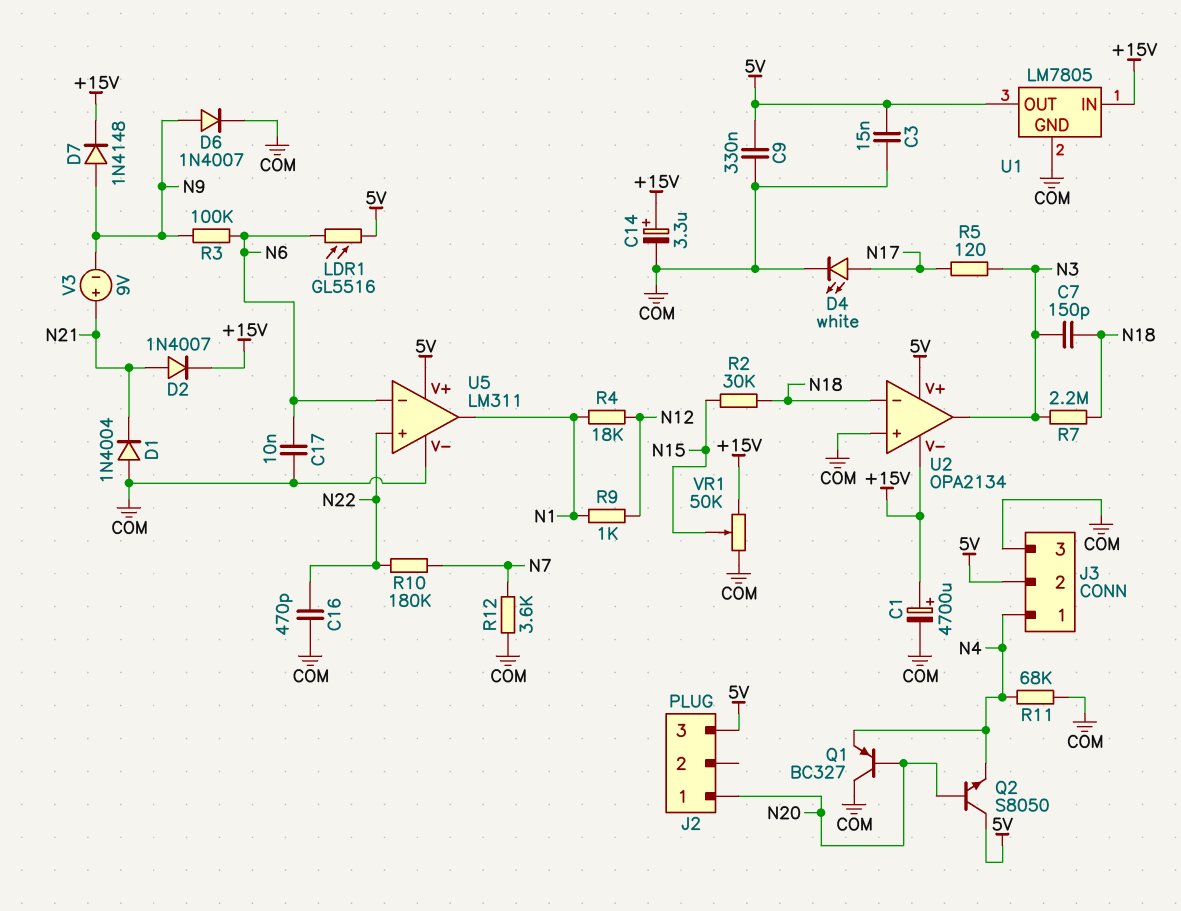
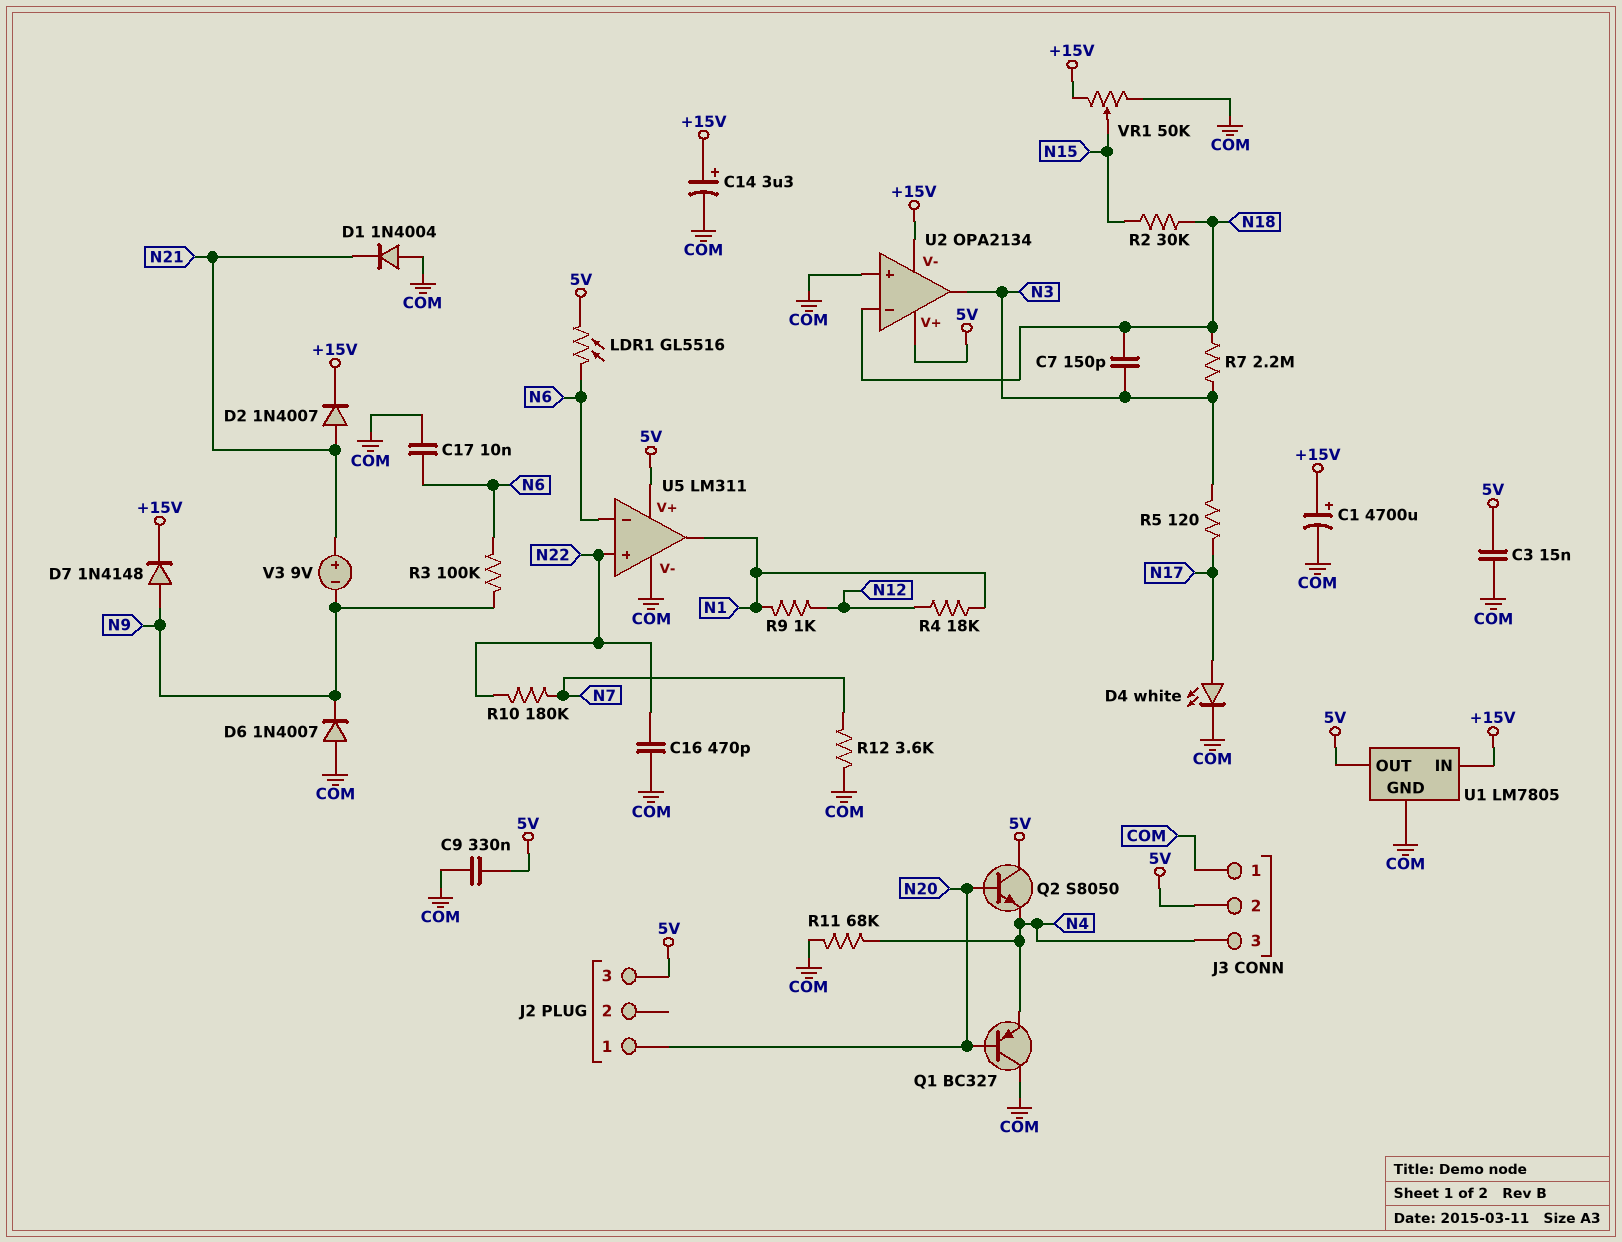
D6: diode 1N4007 (A N9, K COM) -> diode 1N4007 (A COM, K N9)
J3 pin 1: N4 -> COM
J3 pin 3: COM -> N4

